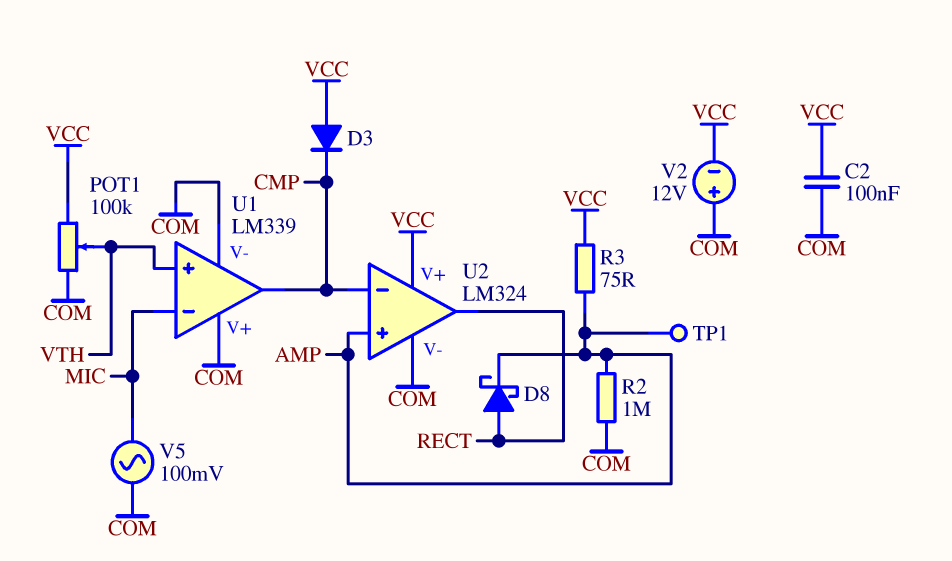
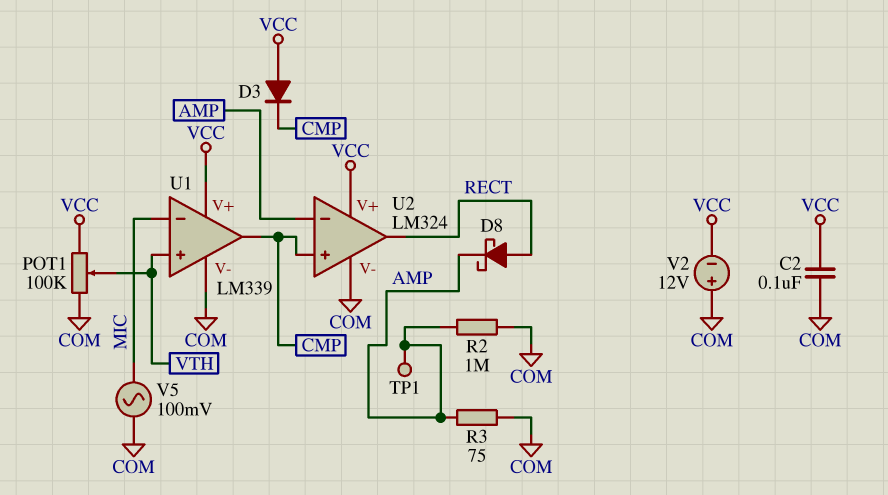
R3: 75 (AMP, VCC) -> 75 (AMP, COM)
U1 pin V+: COM -> VCC
U2 pin in+: AMP -> CMP
U2 pin in-: CMP -> AMP

